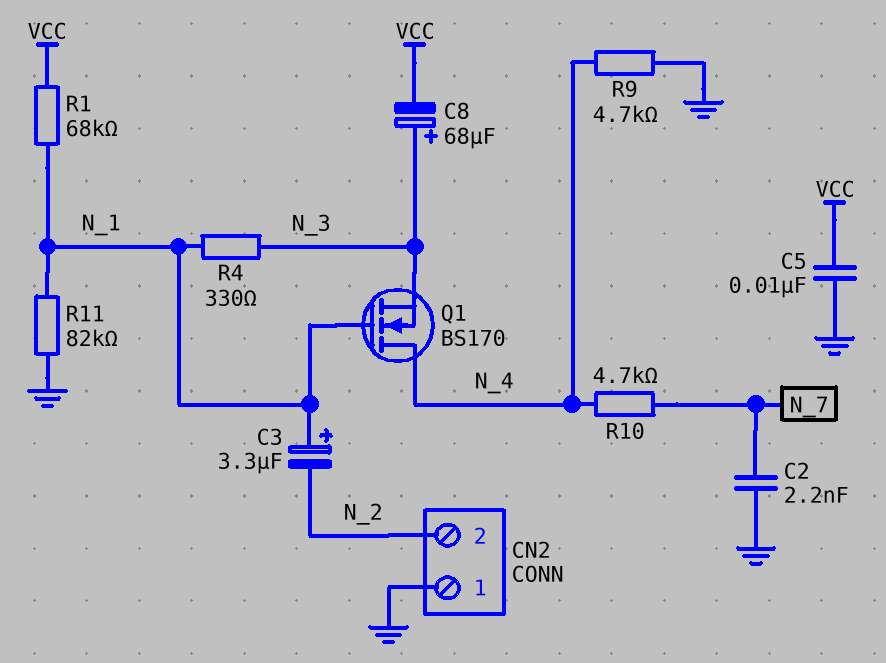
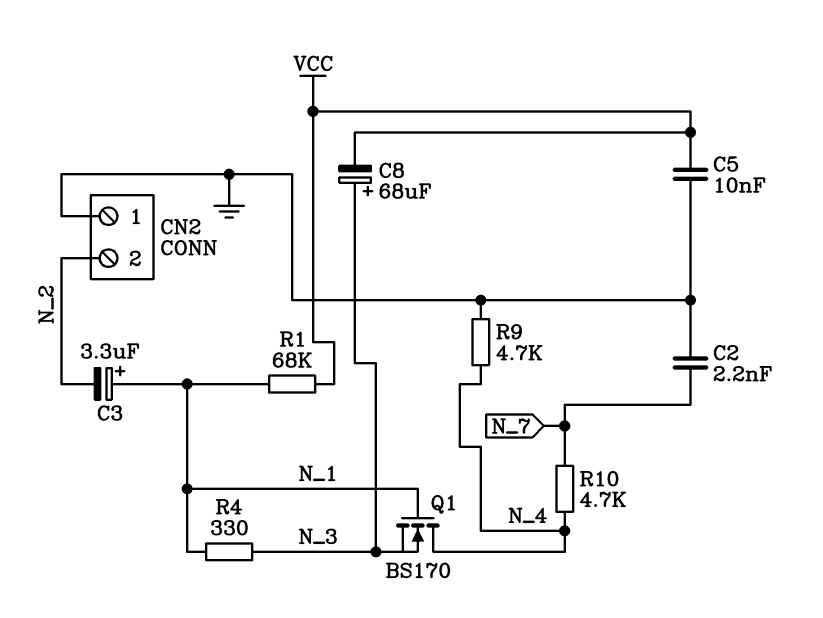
R11: 82k (GND, N_1) -> none

